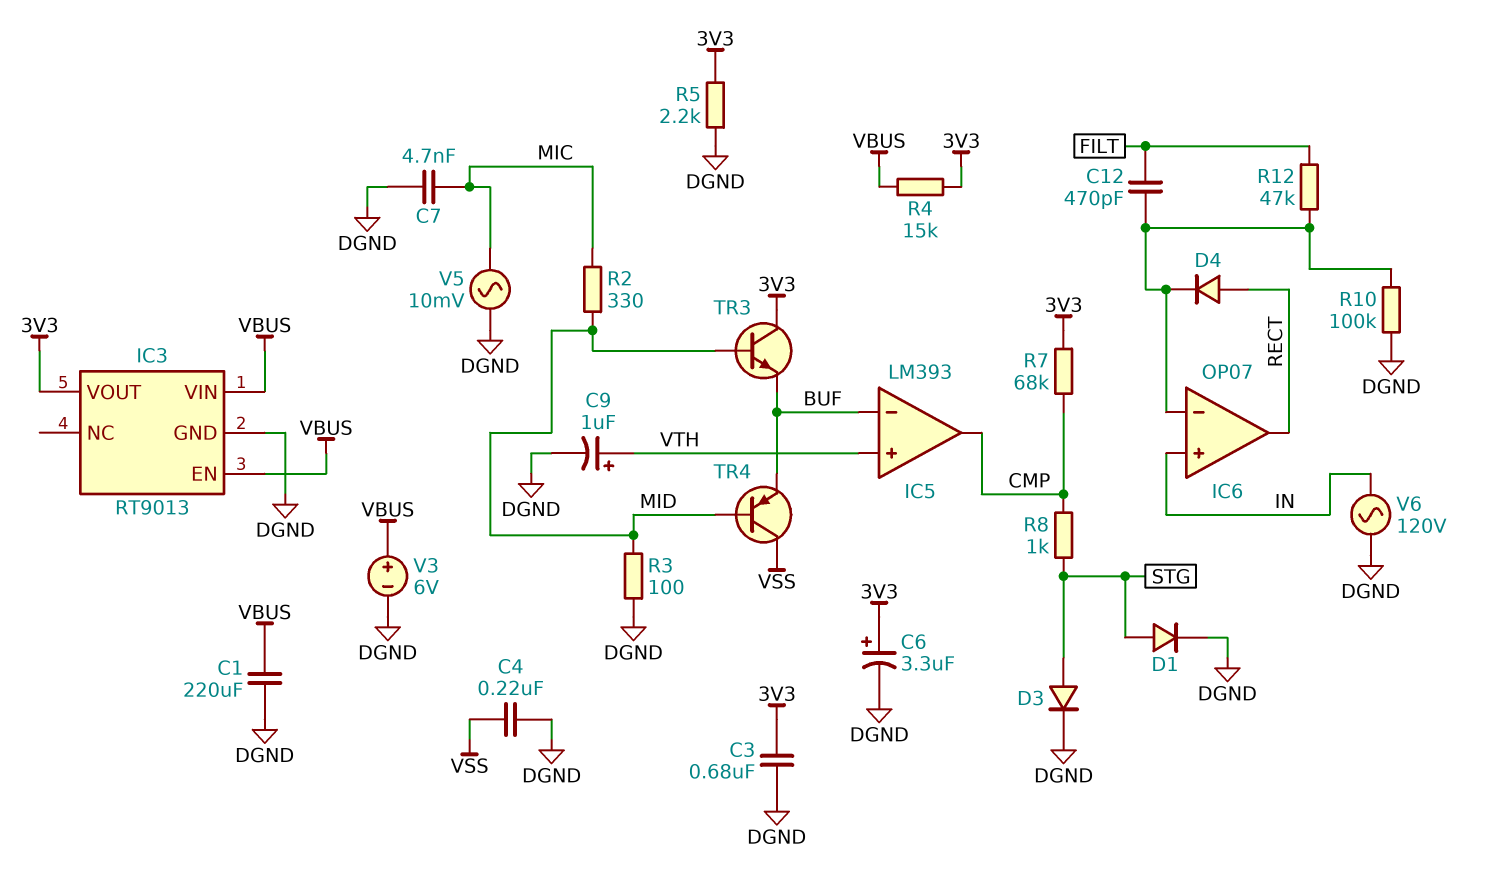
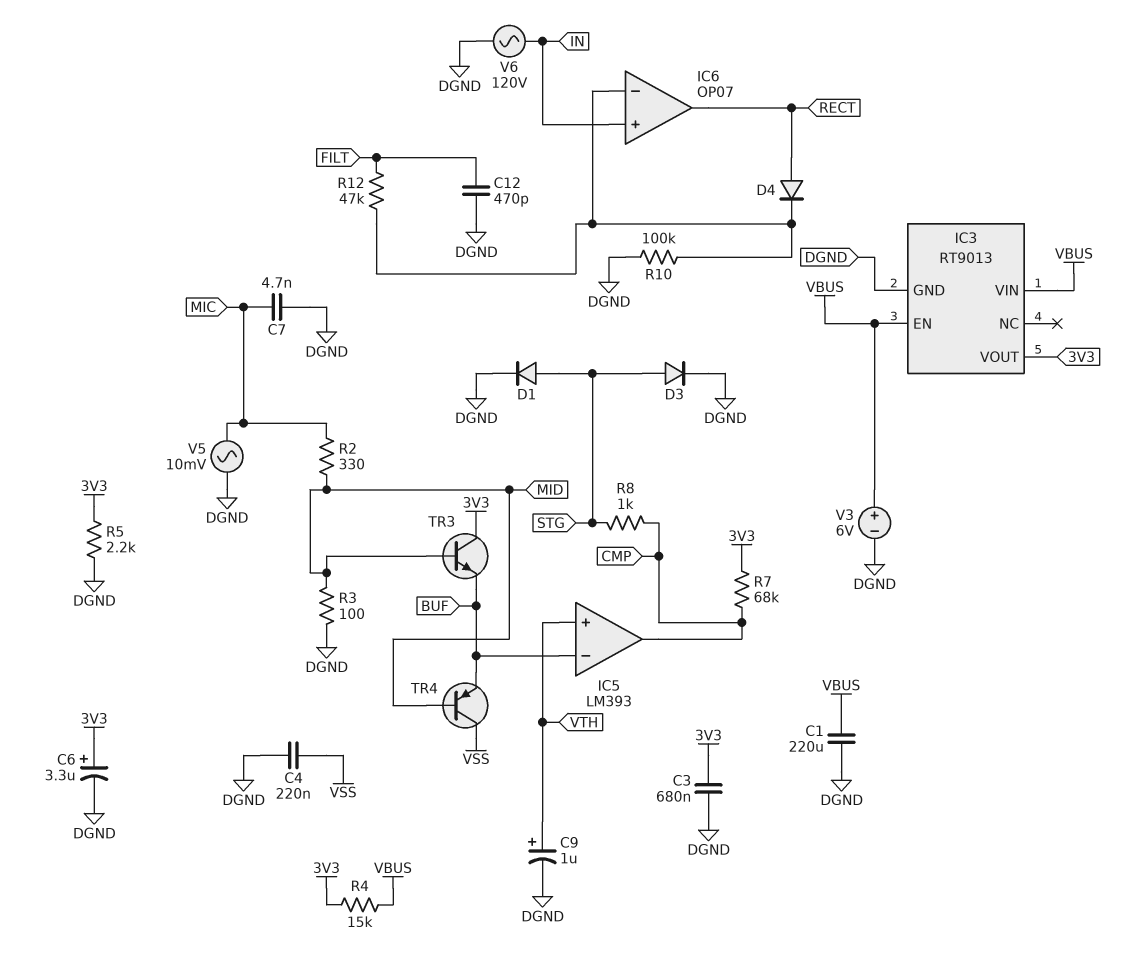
C12: 470pF (FILT, IC6/in-) -> 470pF (DGND, FILT)

